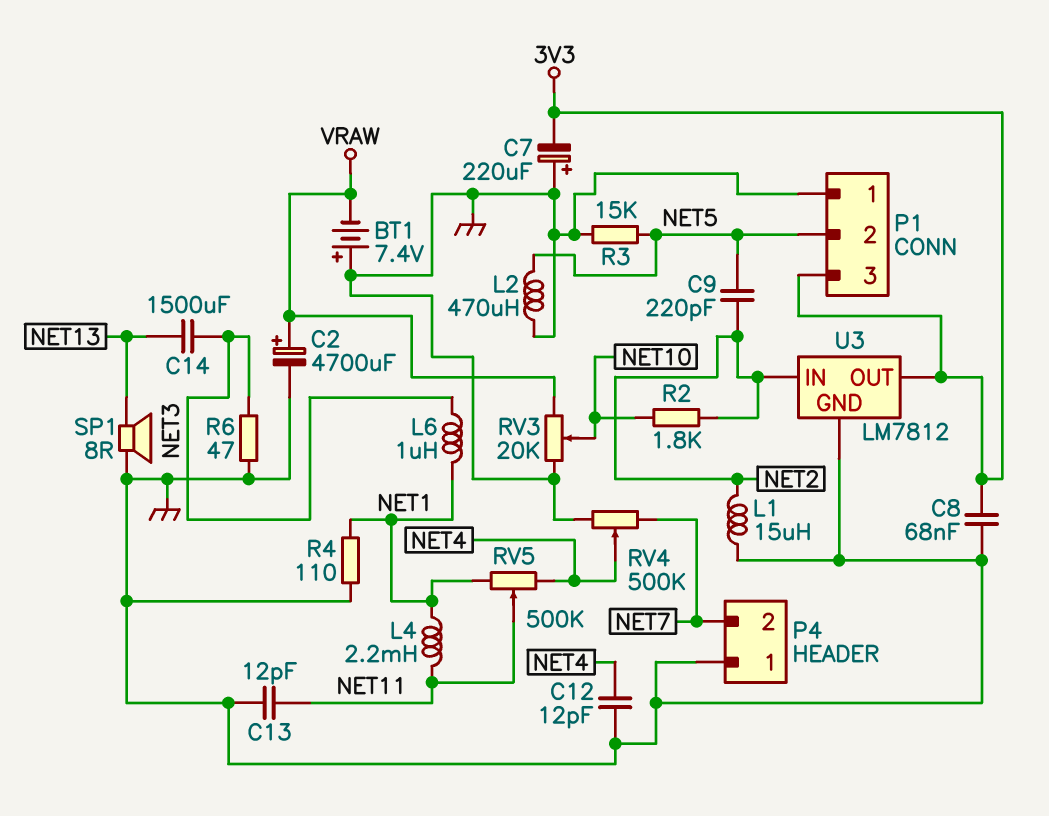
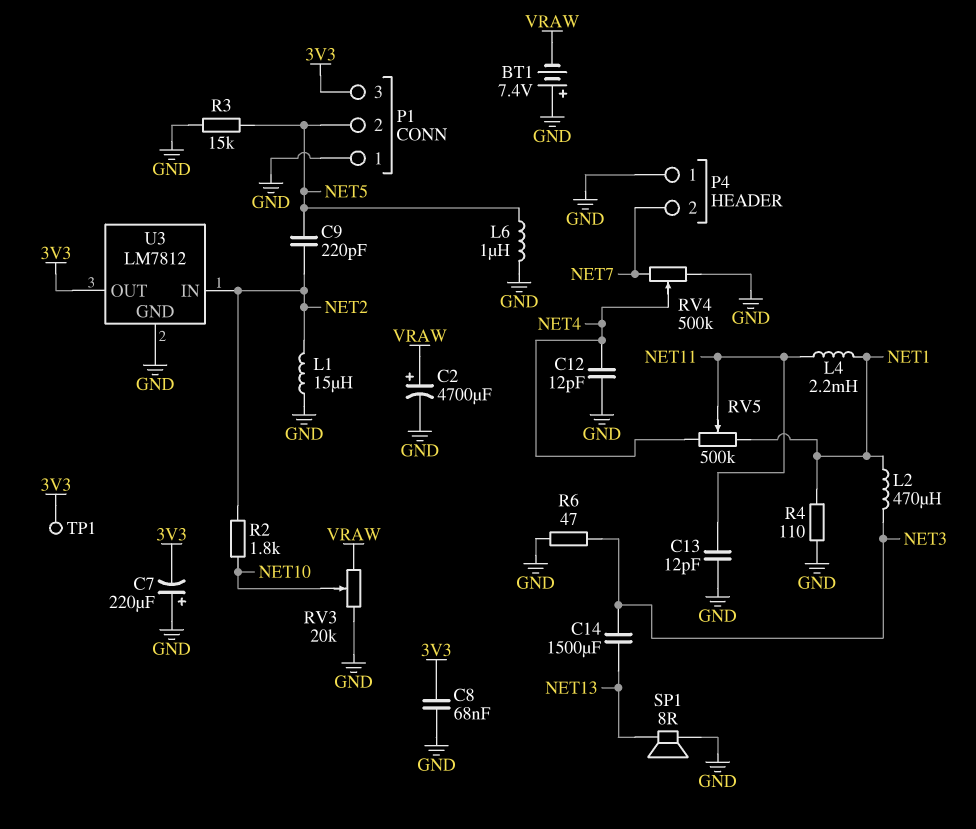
L2: 470uH (GND, NET5) -> 470uH (NET1, NET3)
L6: 1uH (NET1, NET3) -> 1uH (GND, NET5)
TP1: none -> test point (3V3)

